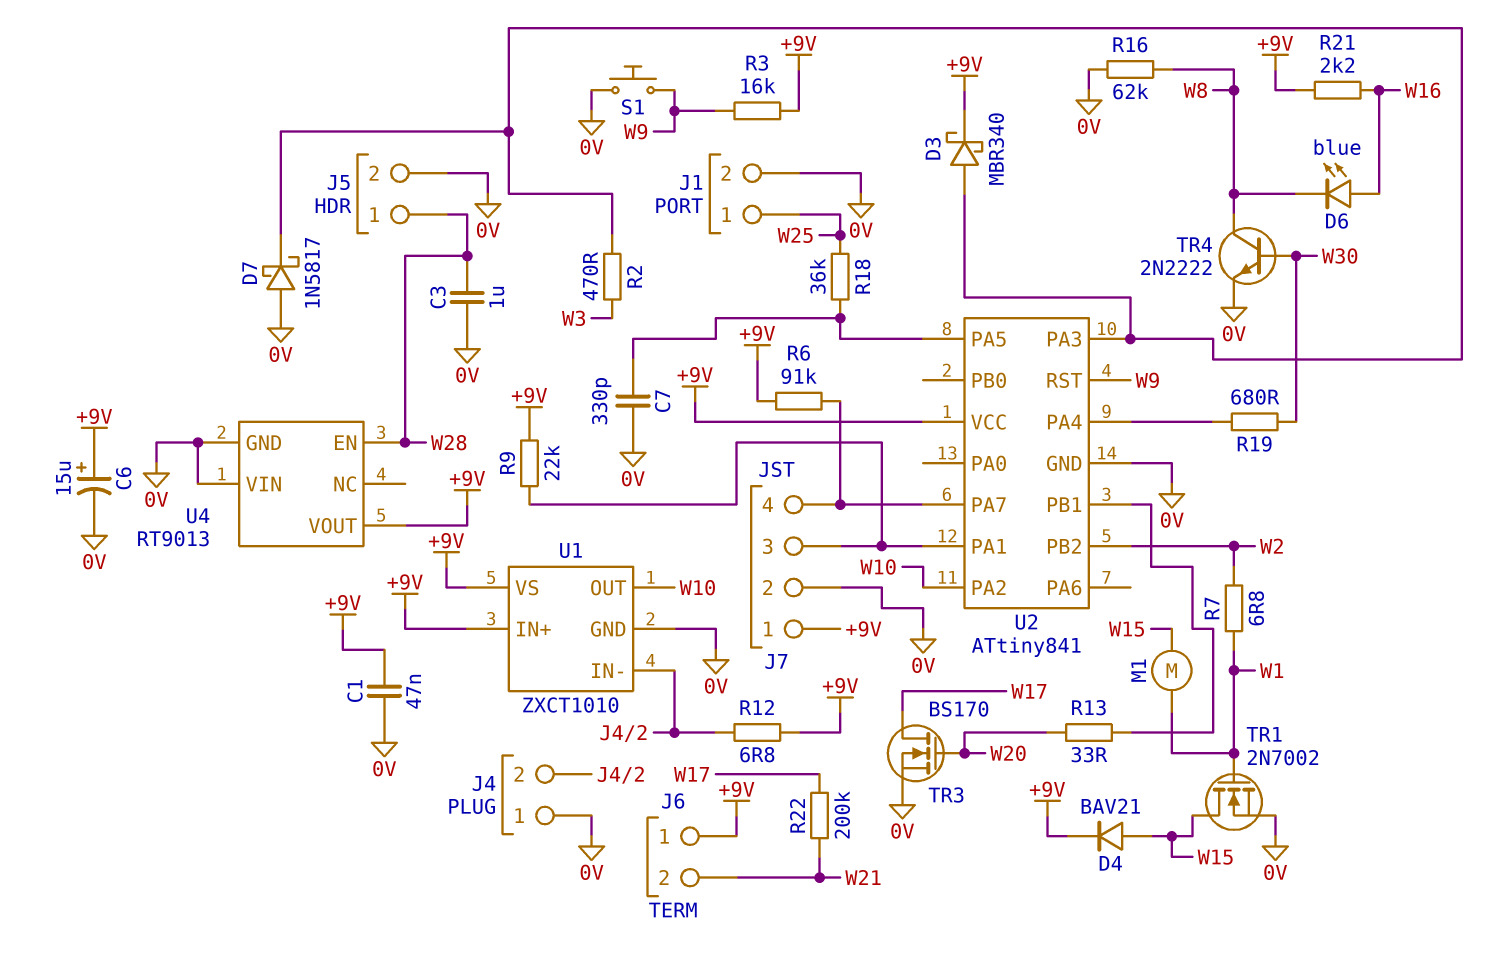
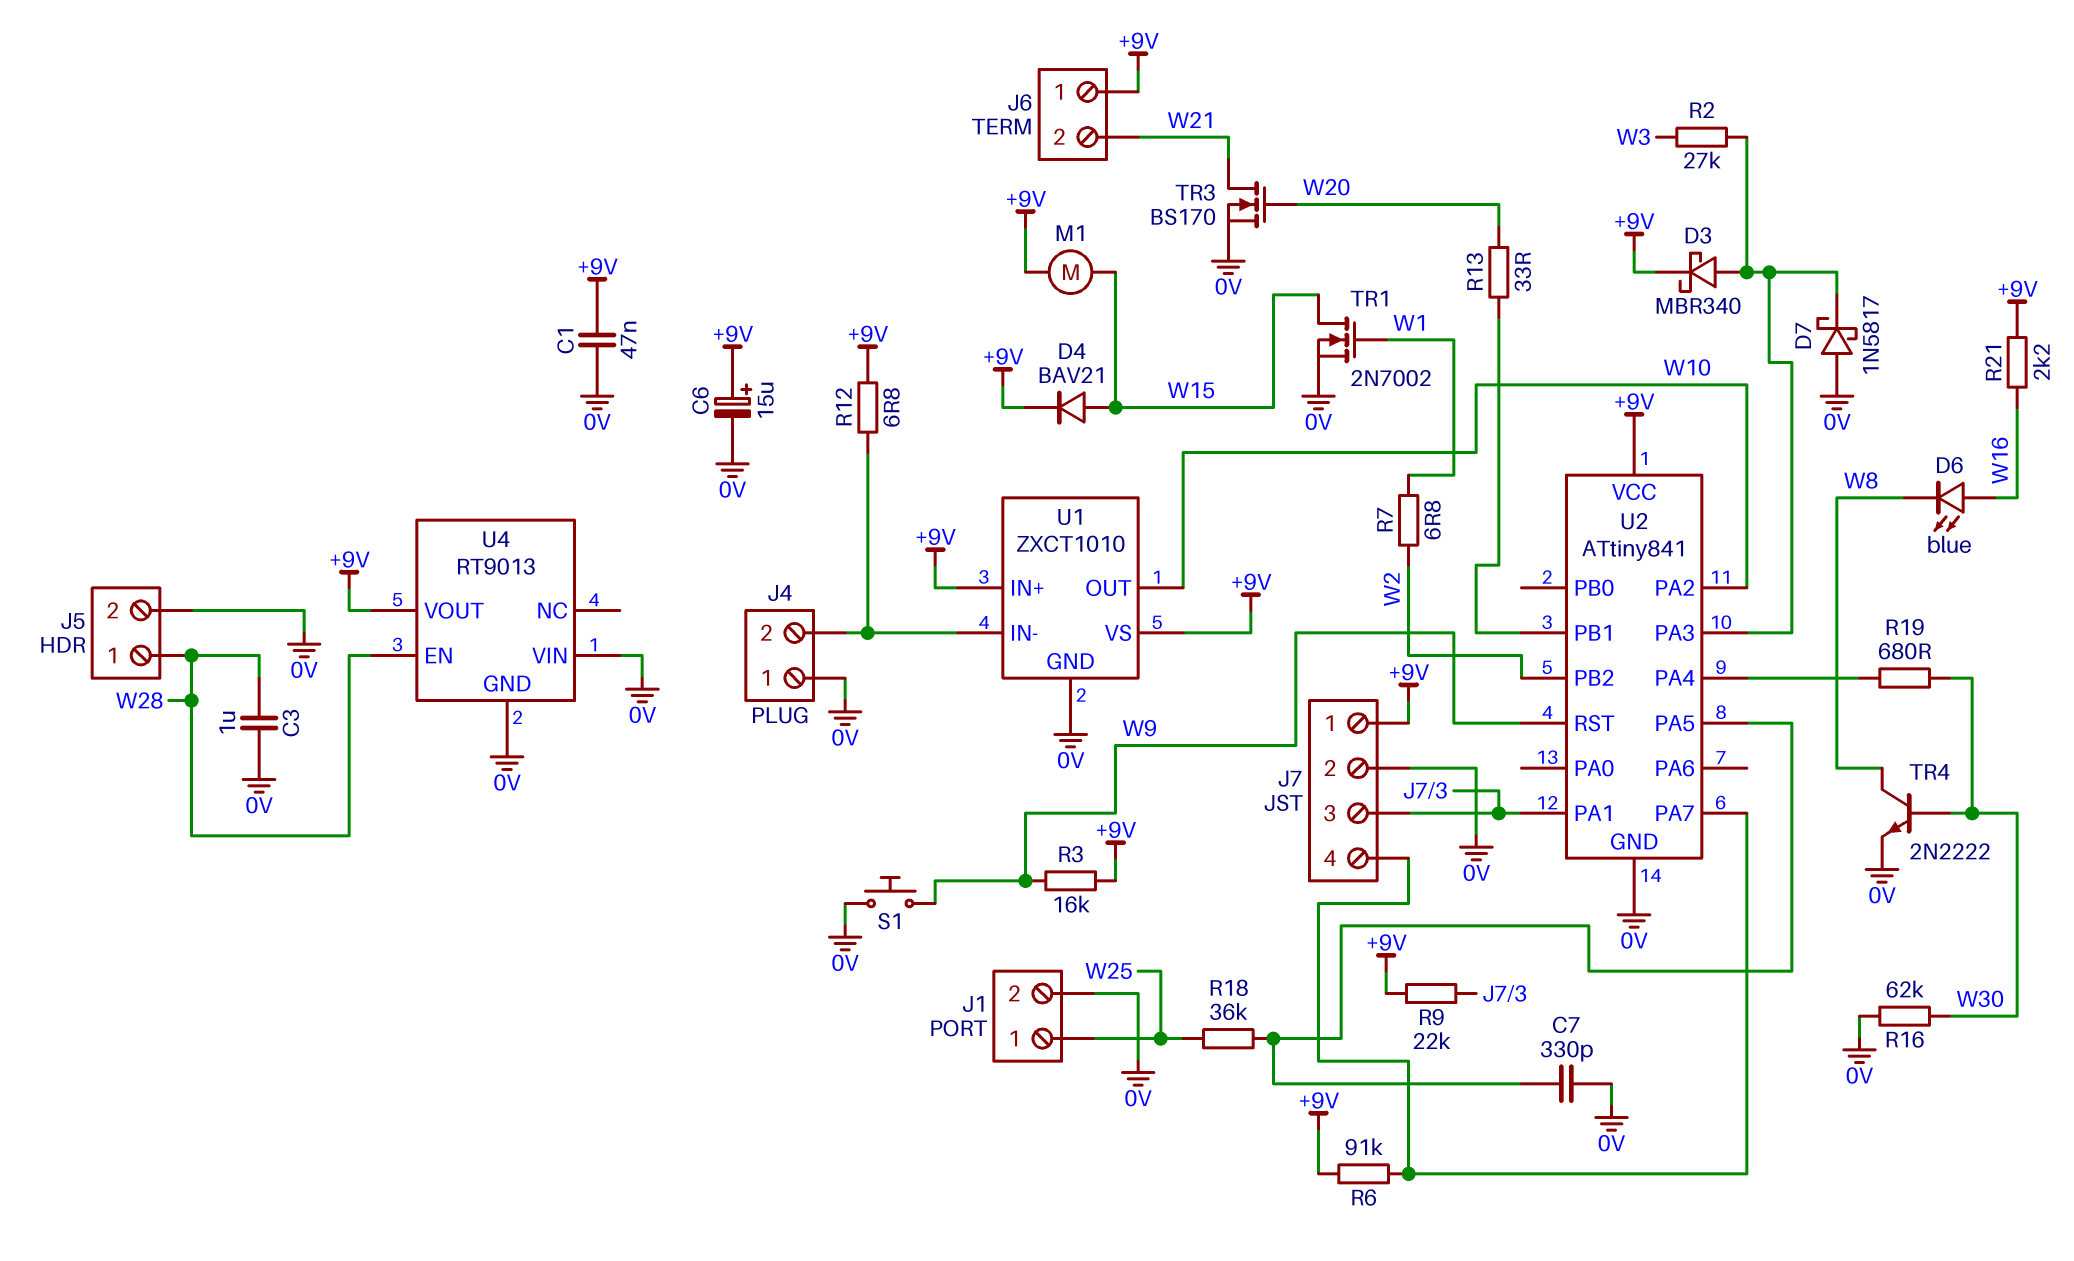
M1: motor (W1, W15) -> motor (+9V, W15)
R2: 470 (U2/PA3, W3) -> 27k (U2/PA3, W3)
R16: 62k (0V, W8) -> 62k (0V, W30)
R22: 200k (W17, W21) -> none
TR3: NMOS BS170 (G W20, D W17, S 0V) -> NMOS BS170 (G W20, D W21, S 0V)

